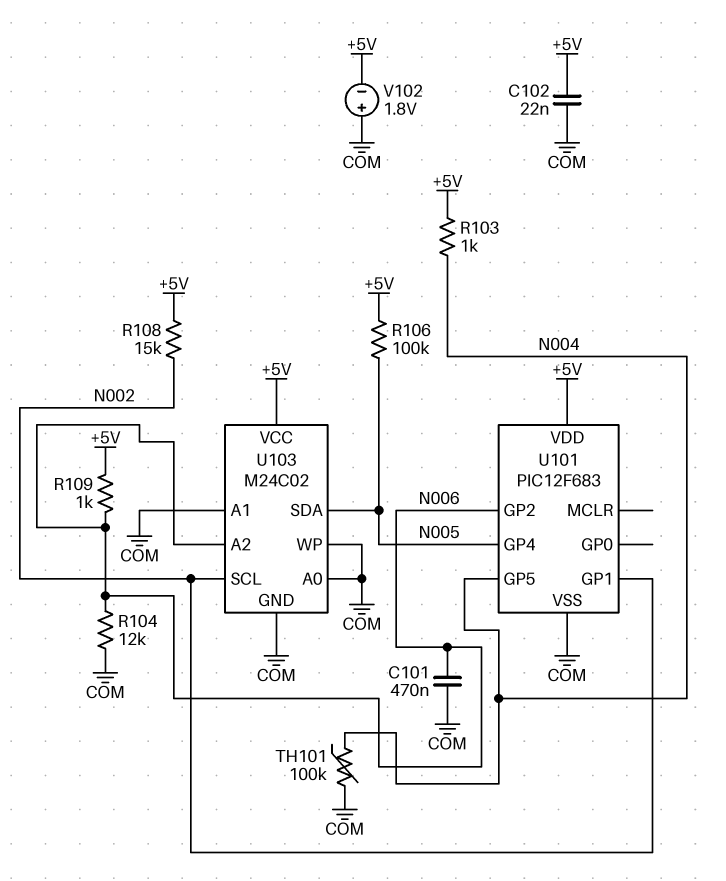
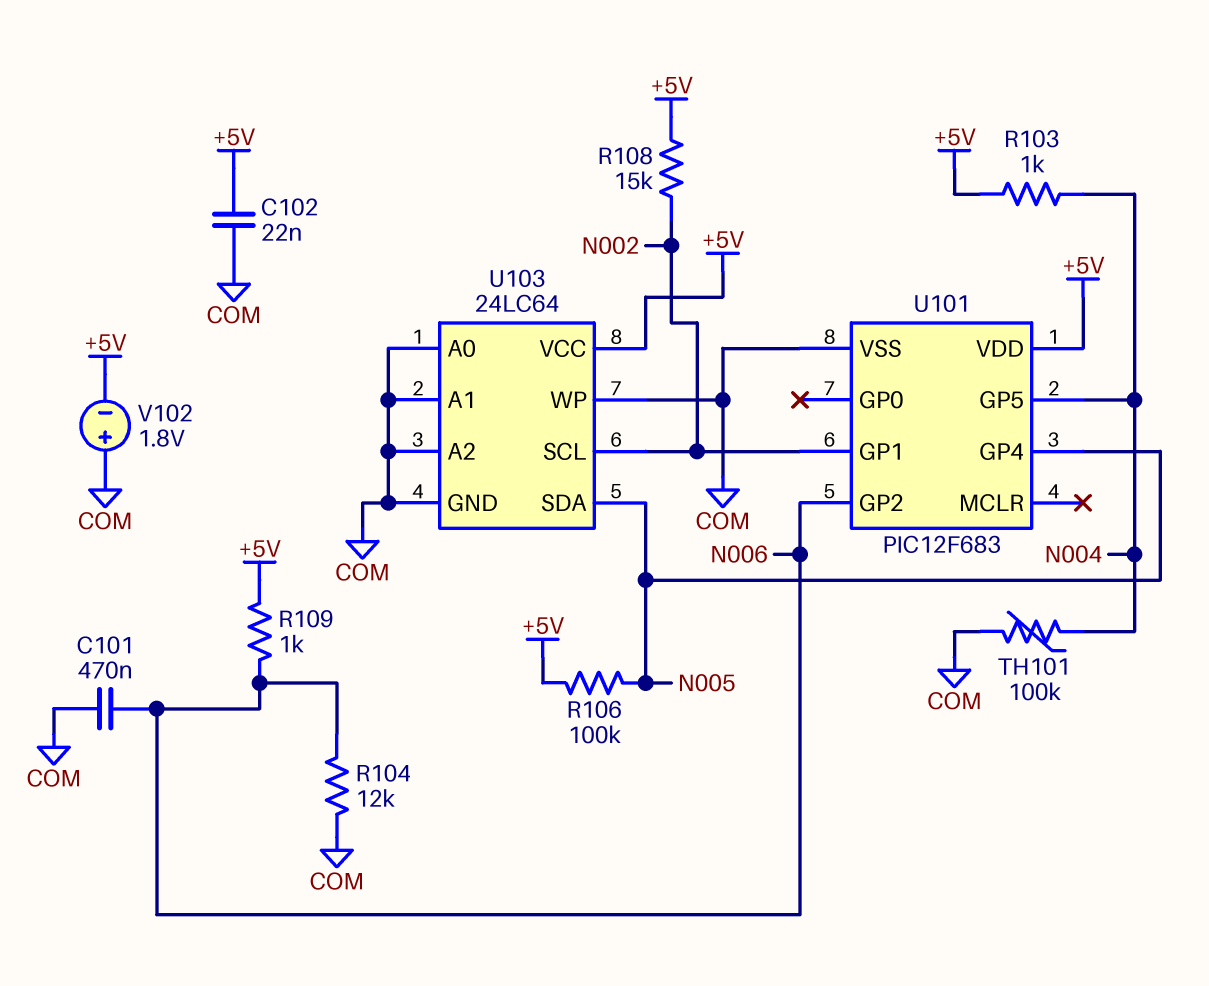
U103: M24C02 -> 24LC64
U103 pin A2: N006 -> COM

